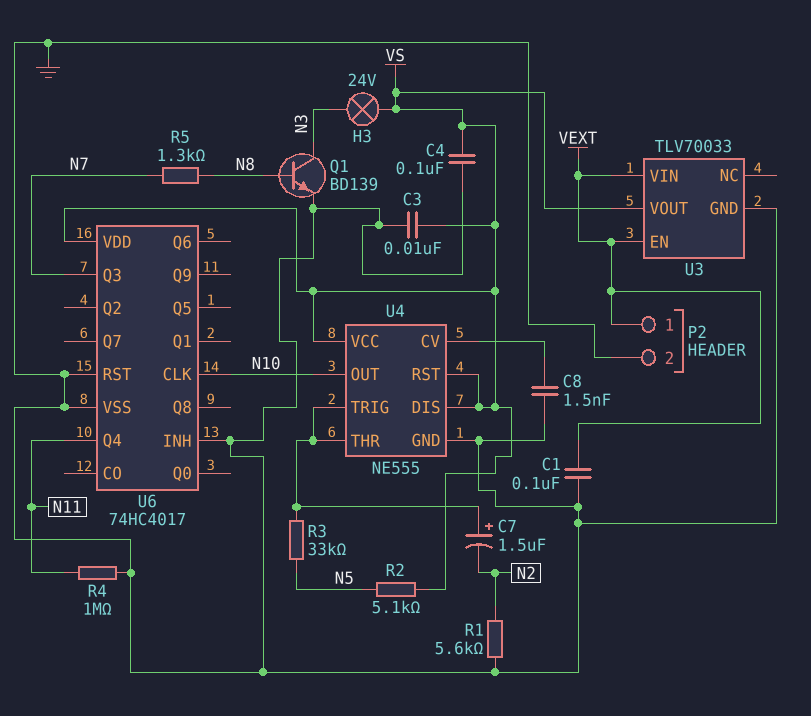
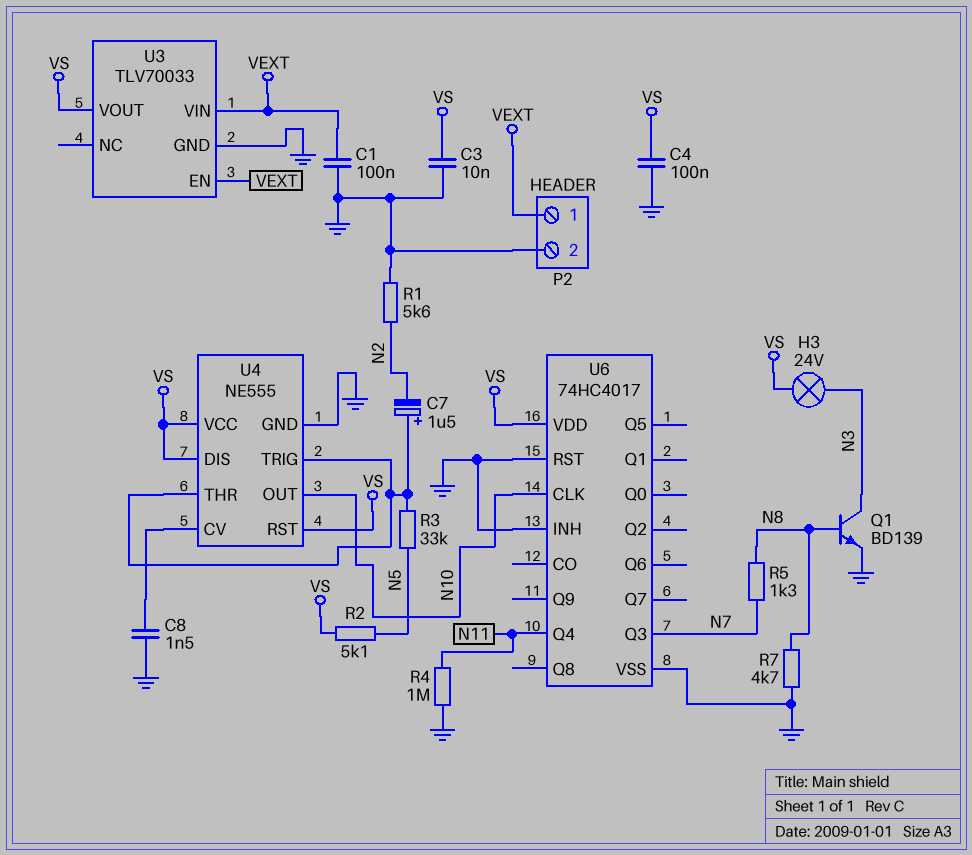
R7: none -> 4.7k (GND, N8)

